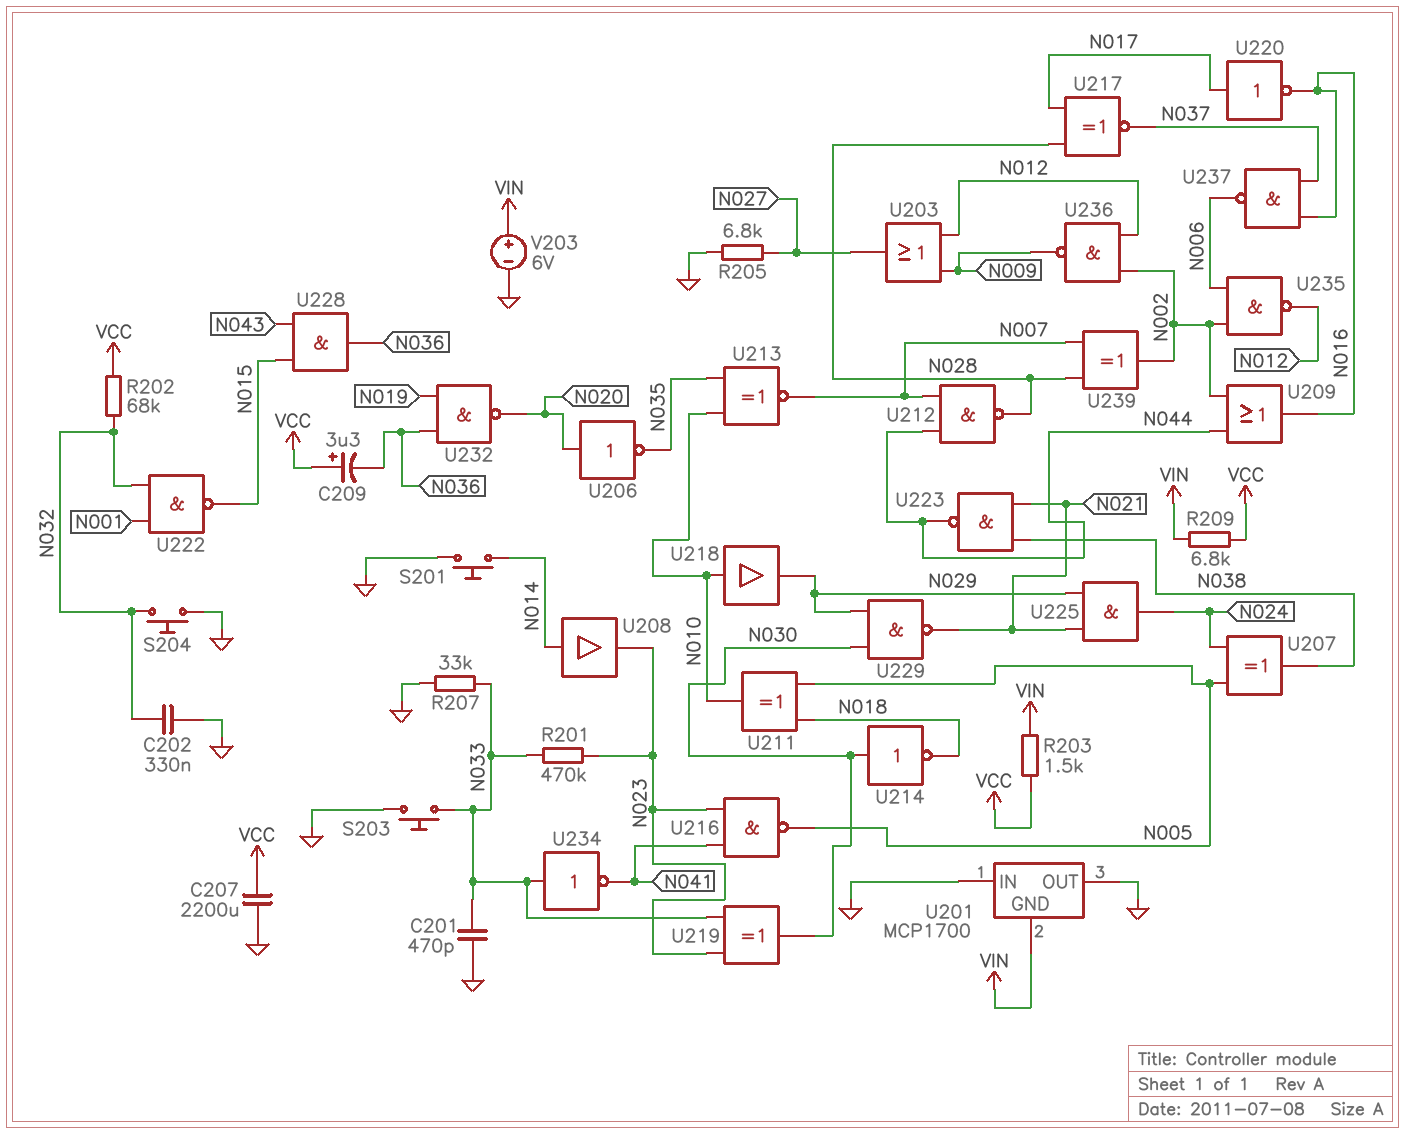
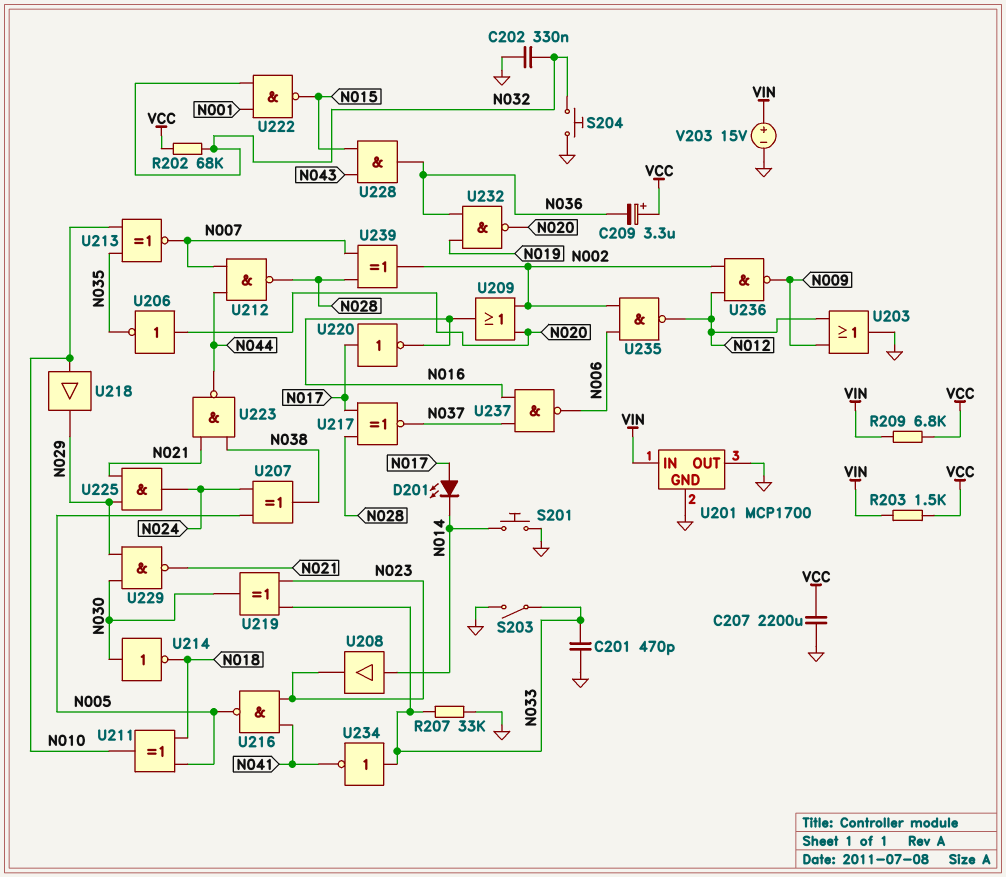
D201: none -> LED (A N017, K N014)
R201: 470k (N023, N033) -> none
R205: 6.8k (GND, N027) -> none
S203: button (GND, N033) -> switch (GND, N033)
U201 pin GND: VIN -> GND
U201 pin IN: GND -> VIN
U203: OR (in N009, in N012, out N027) -> OR (in N009, in N012, out GND)
U209: OR (in N002, in N044, out N016) -> OR (in N002, in N020, out N016)
V203: 6V (plus VIN, minus GND) -> 15V (plus VIN, minus GND)

